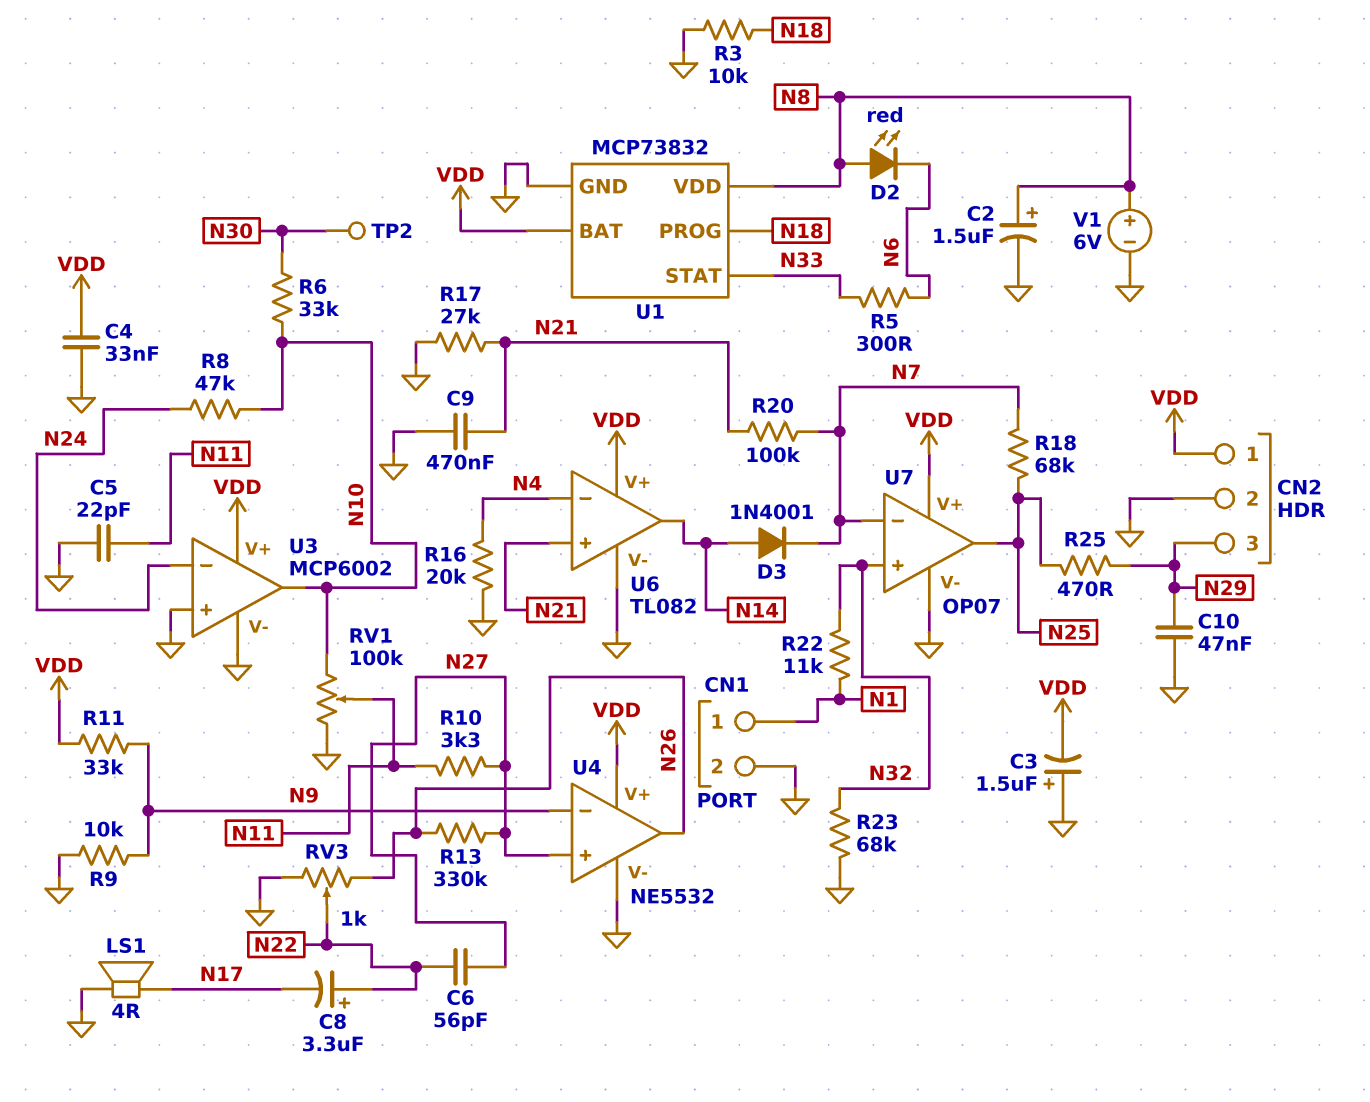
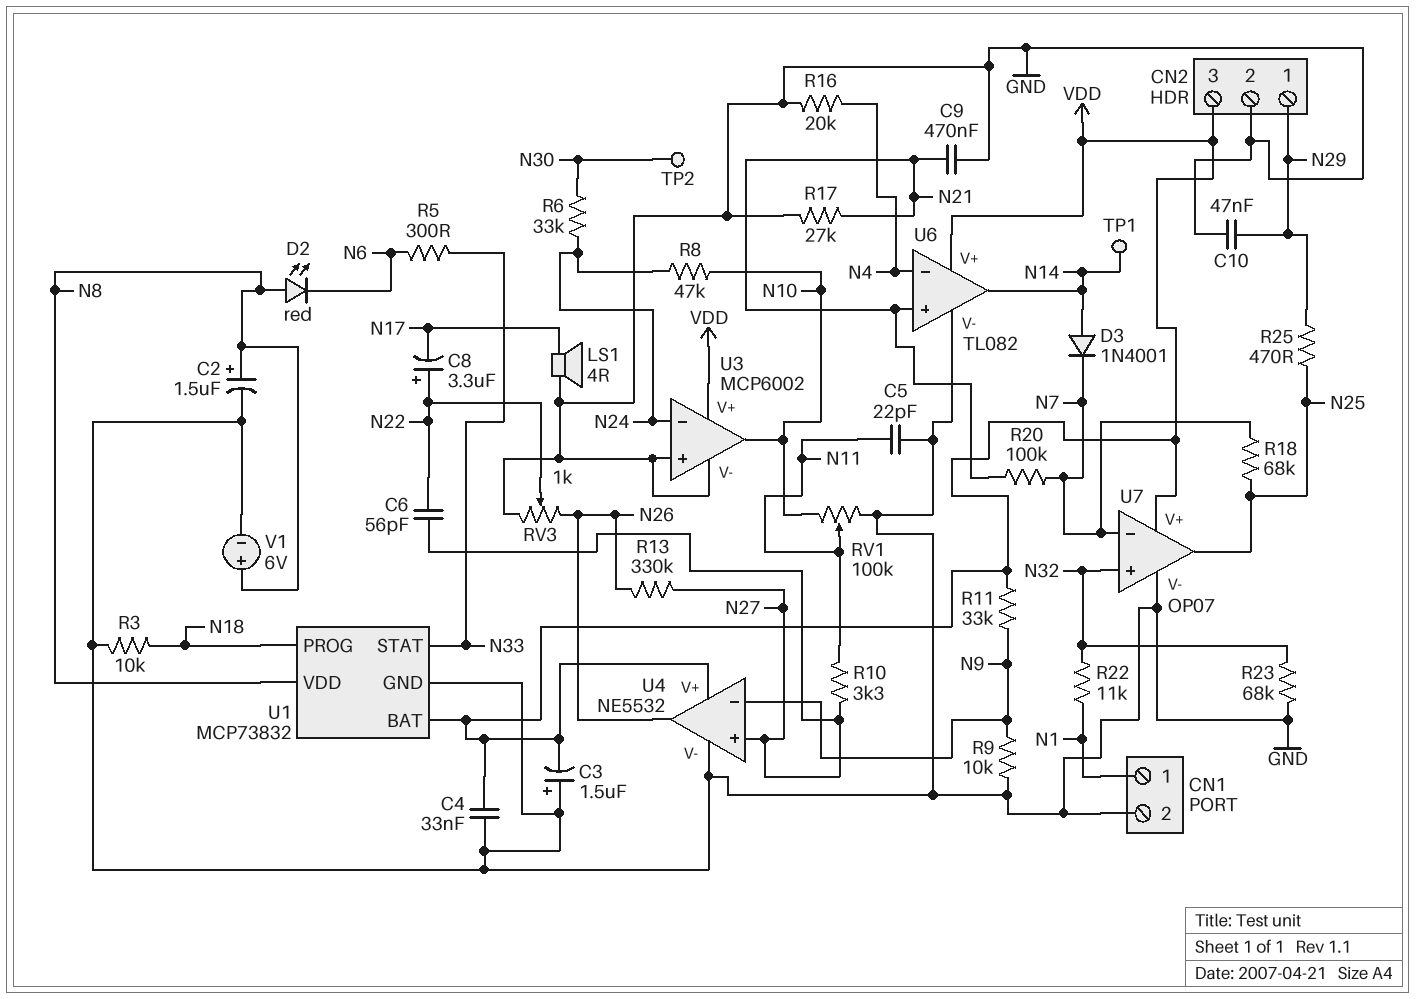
CN2 pin 1: VDD -> N29
CN2 pin 3: N29 -> VDD
R6: 33k (N10, N30) -> 33k (N24, N30)
TP1: none -> test point (N14)

